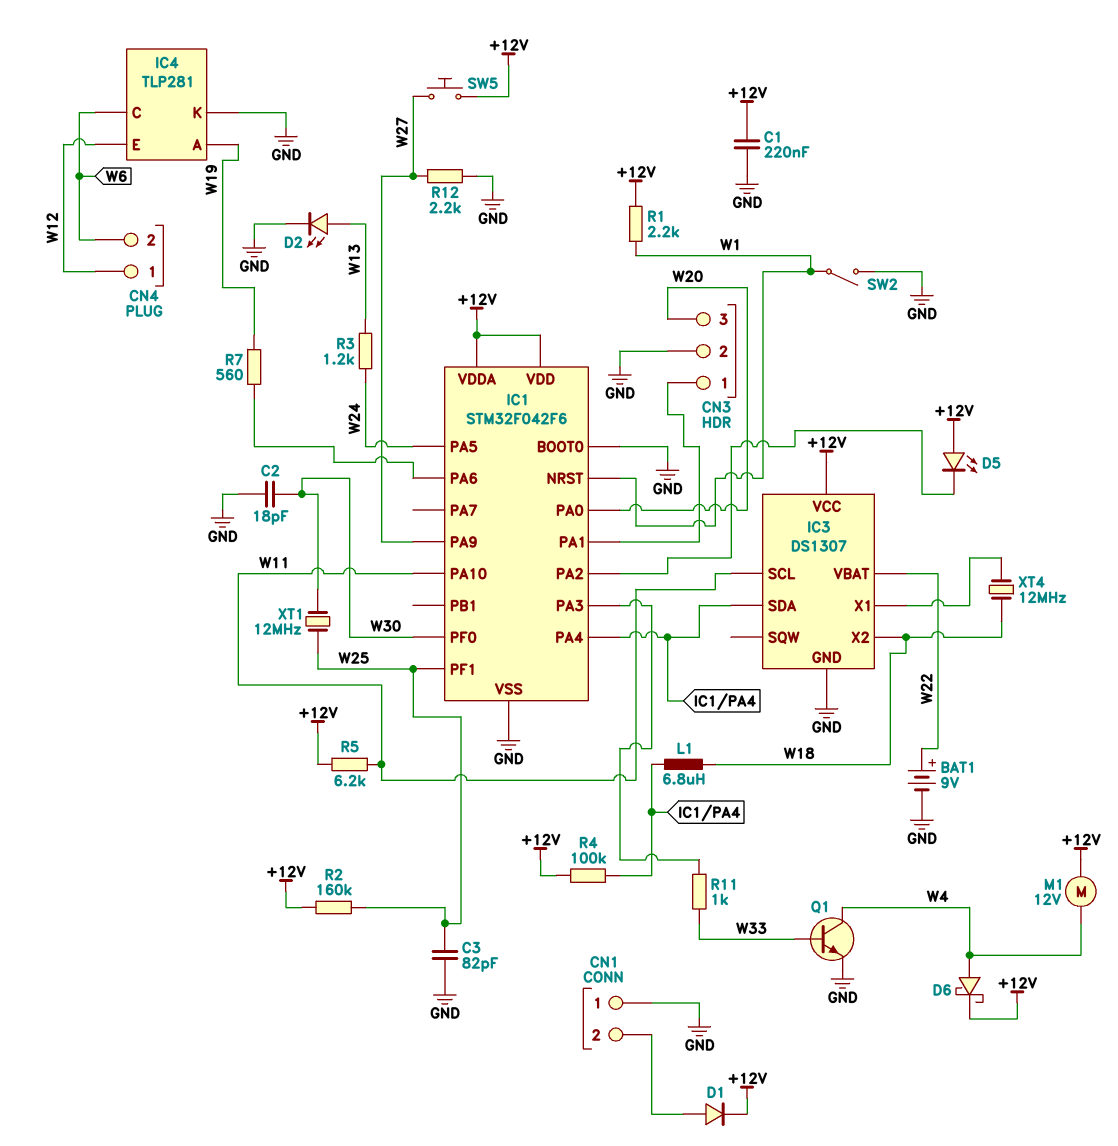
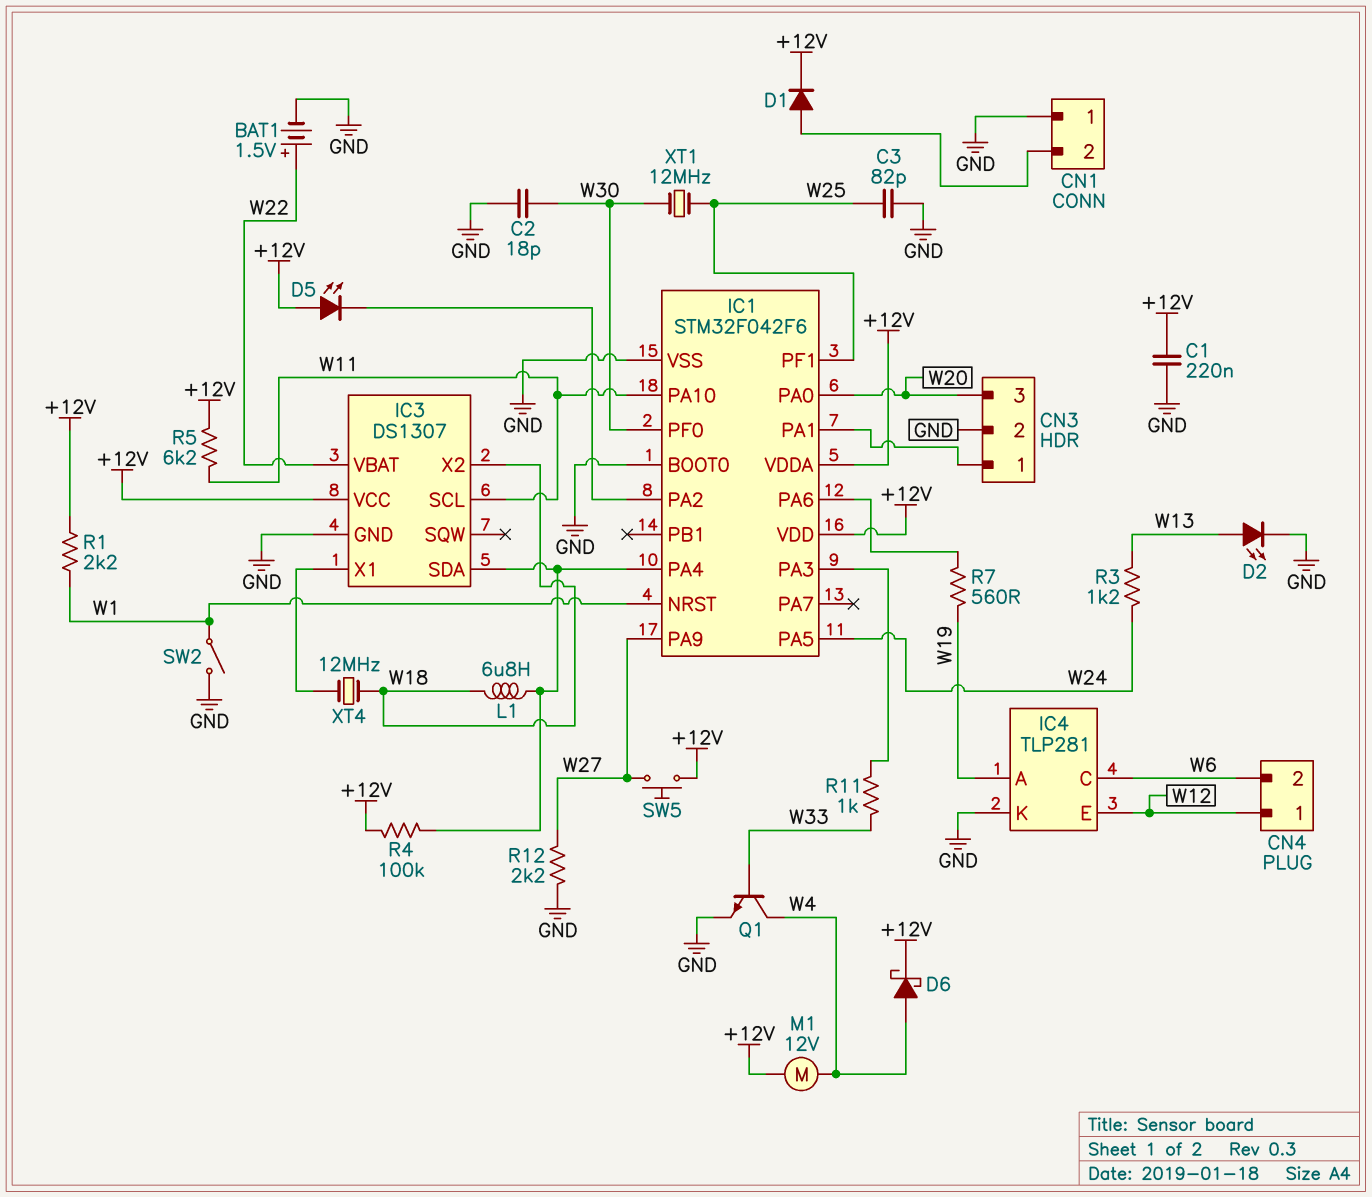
BAT1: 9V (plus W22, minus GND) -> 1.5V (plus W22, minus GND)
R2: 160k (+12V, W25) -> none

